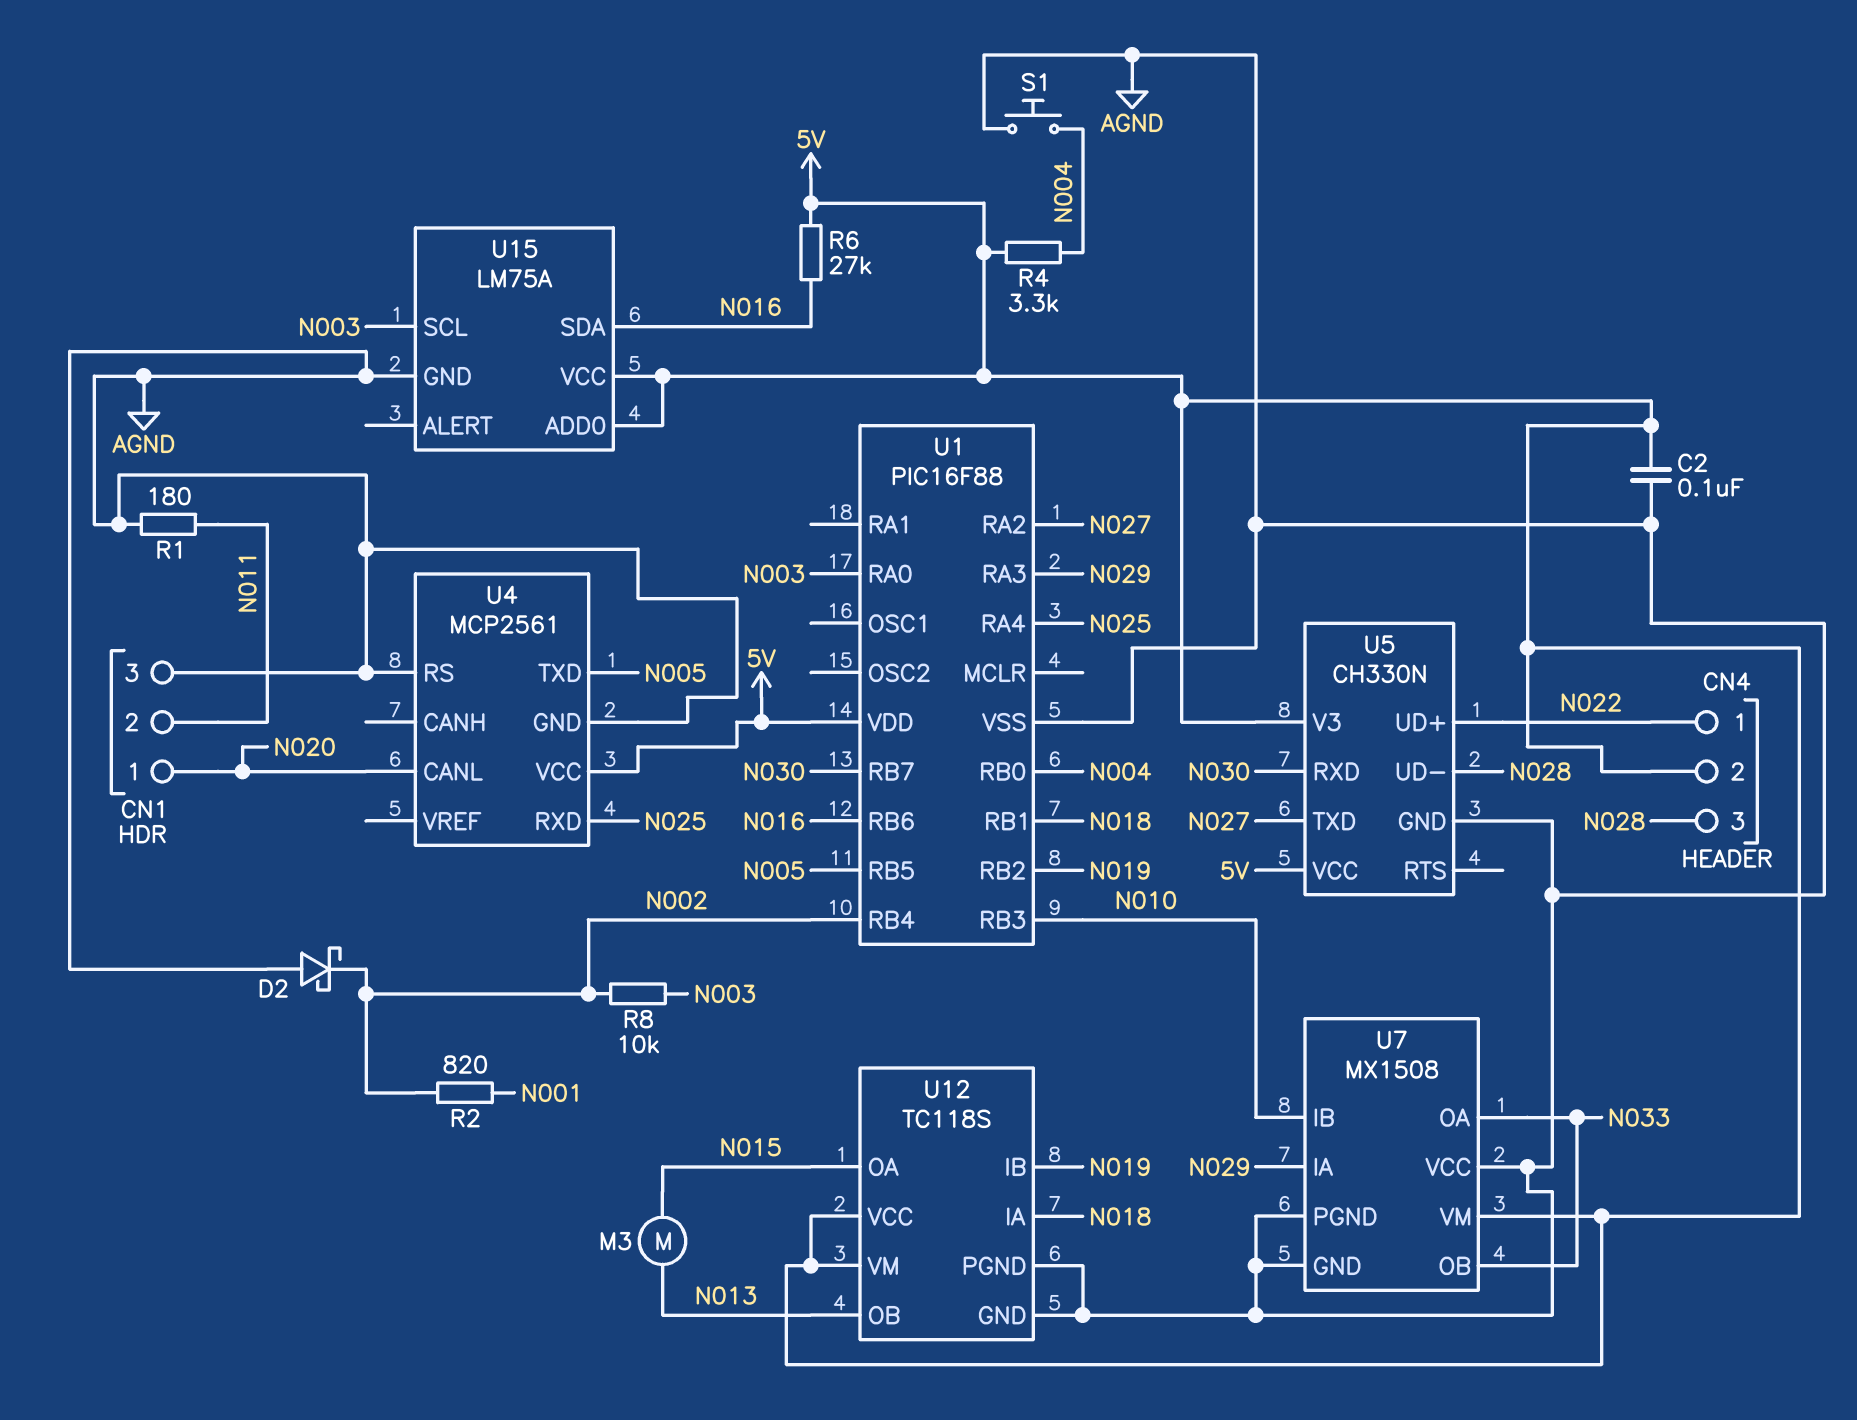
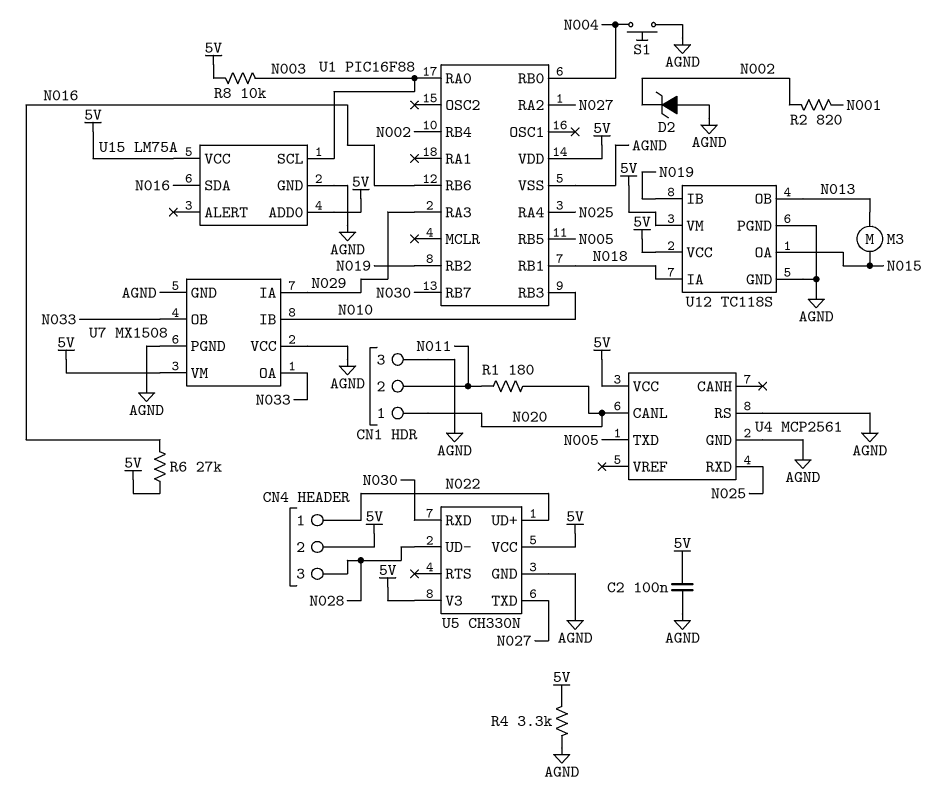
D2: schottky (A AGND, K N002) -> zener (A AGND, K N002)
R1: 180 (AGND, N011) -> 180 (N011, N020)
R4: 3.3k (5V, N004) -> 3.3k (5V, AGND)
R8: 10k (N002, N003) -> 10k (5V, N003)

